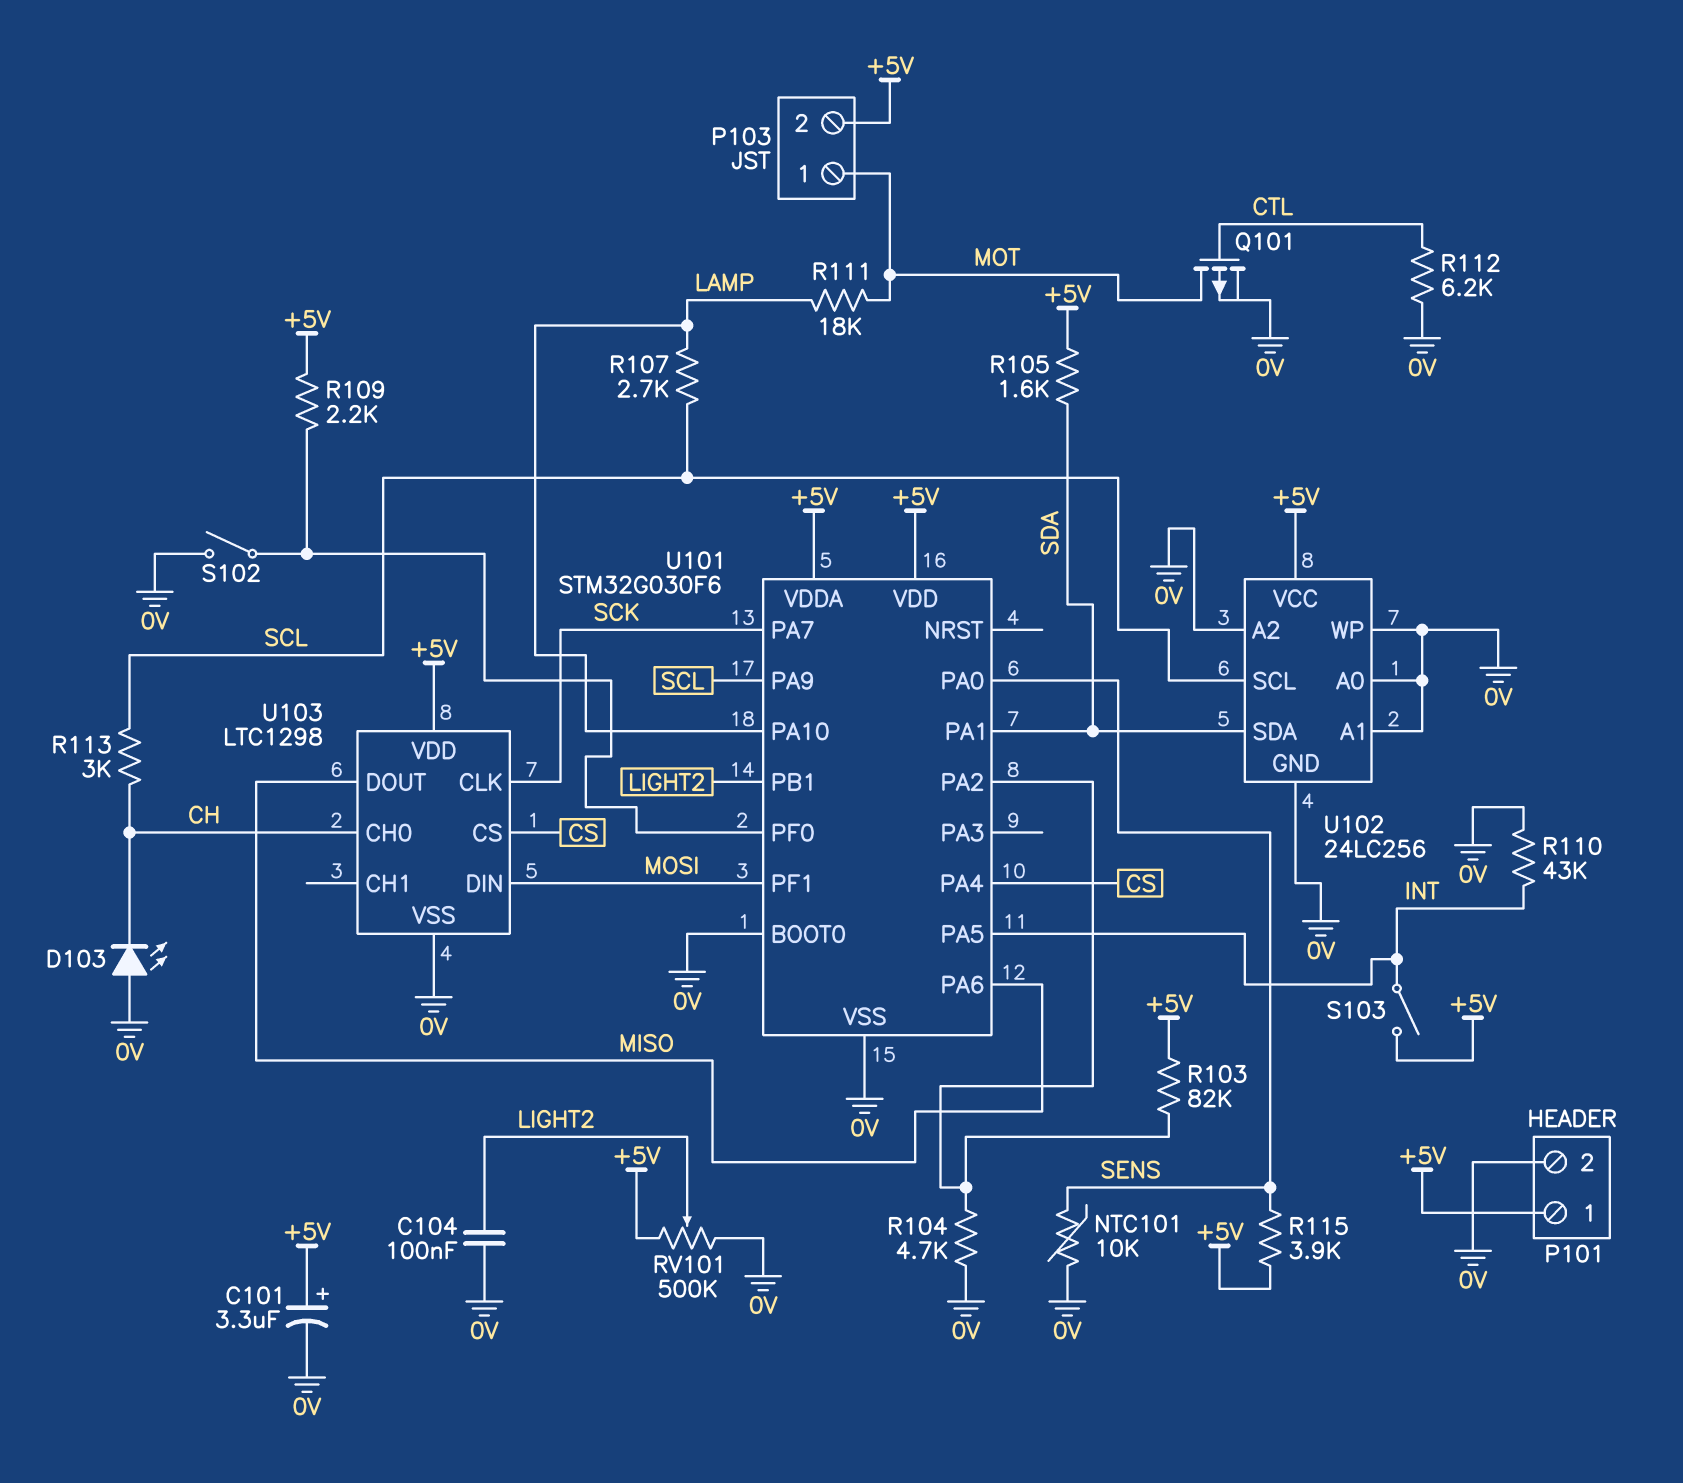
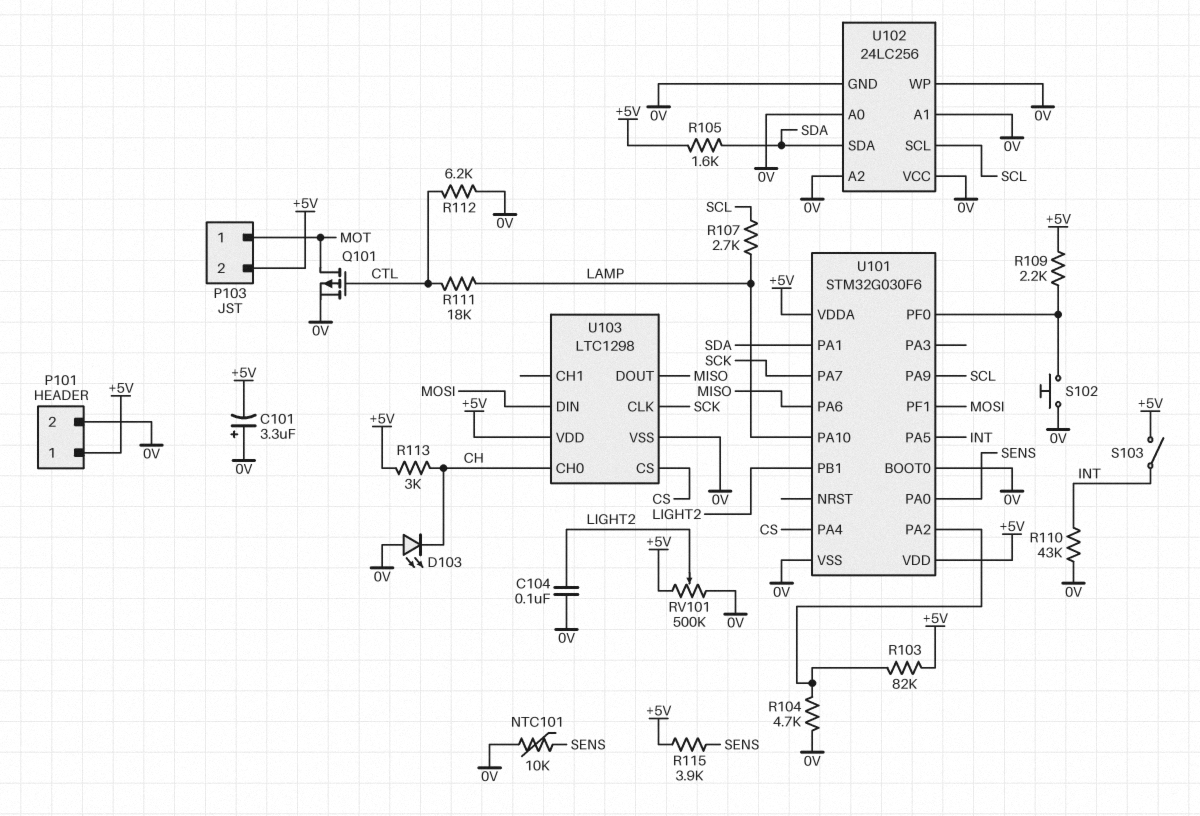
C101: 3.3uF (plus +5V, minus 0V) -> 3.3uF (plus 0V, minus +5V)
R111: 18k (LAMP, MOT) -> 18k (CTL, LAMP)
R113: 3k (CH, SCL) -> 3k (+5V, CH)
S102: switch (0V, U101/PF0) -> button (0V, U101/PF0)
U102 pin VCC: +5V -> 0V

